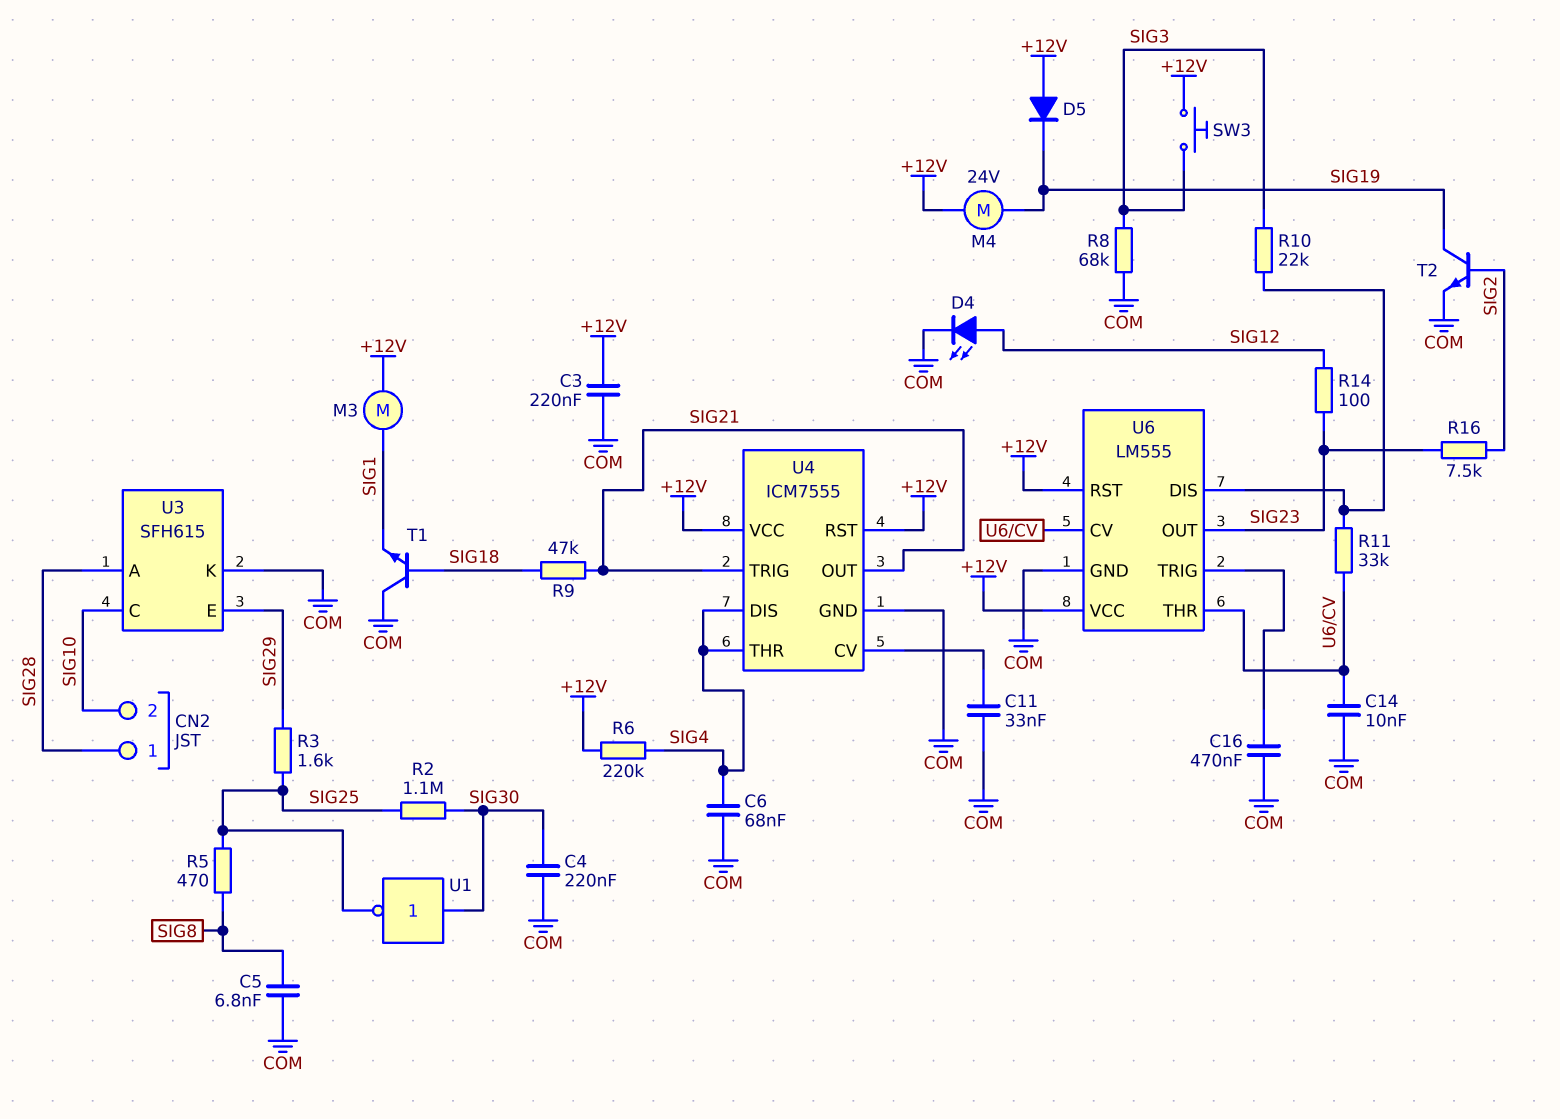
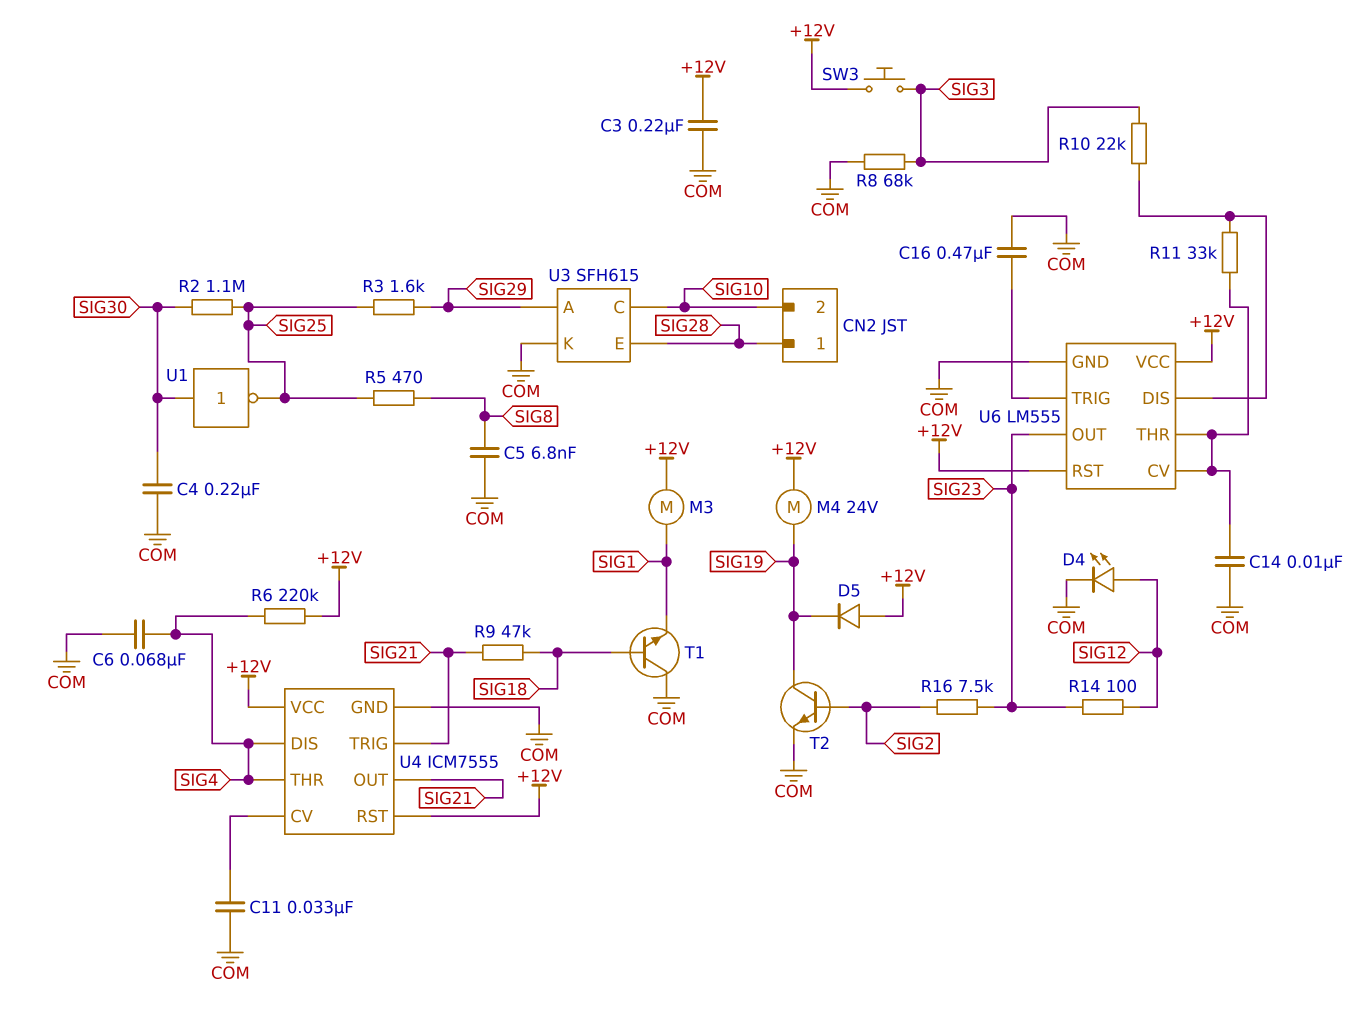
U3 pin A: SIG28 -> SIG29
U3 pin E: SIG29 -> SIG28

